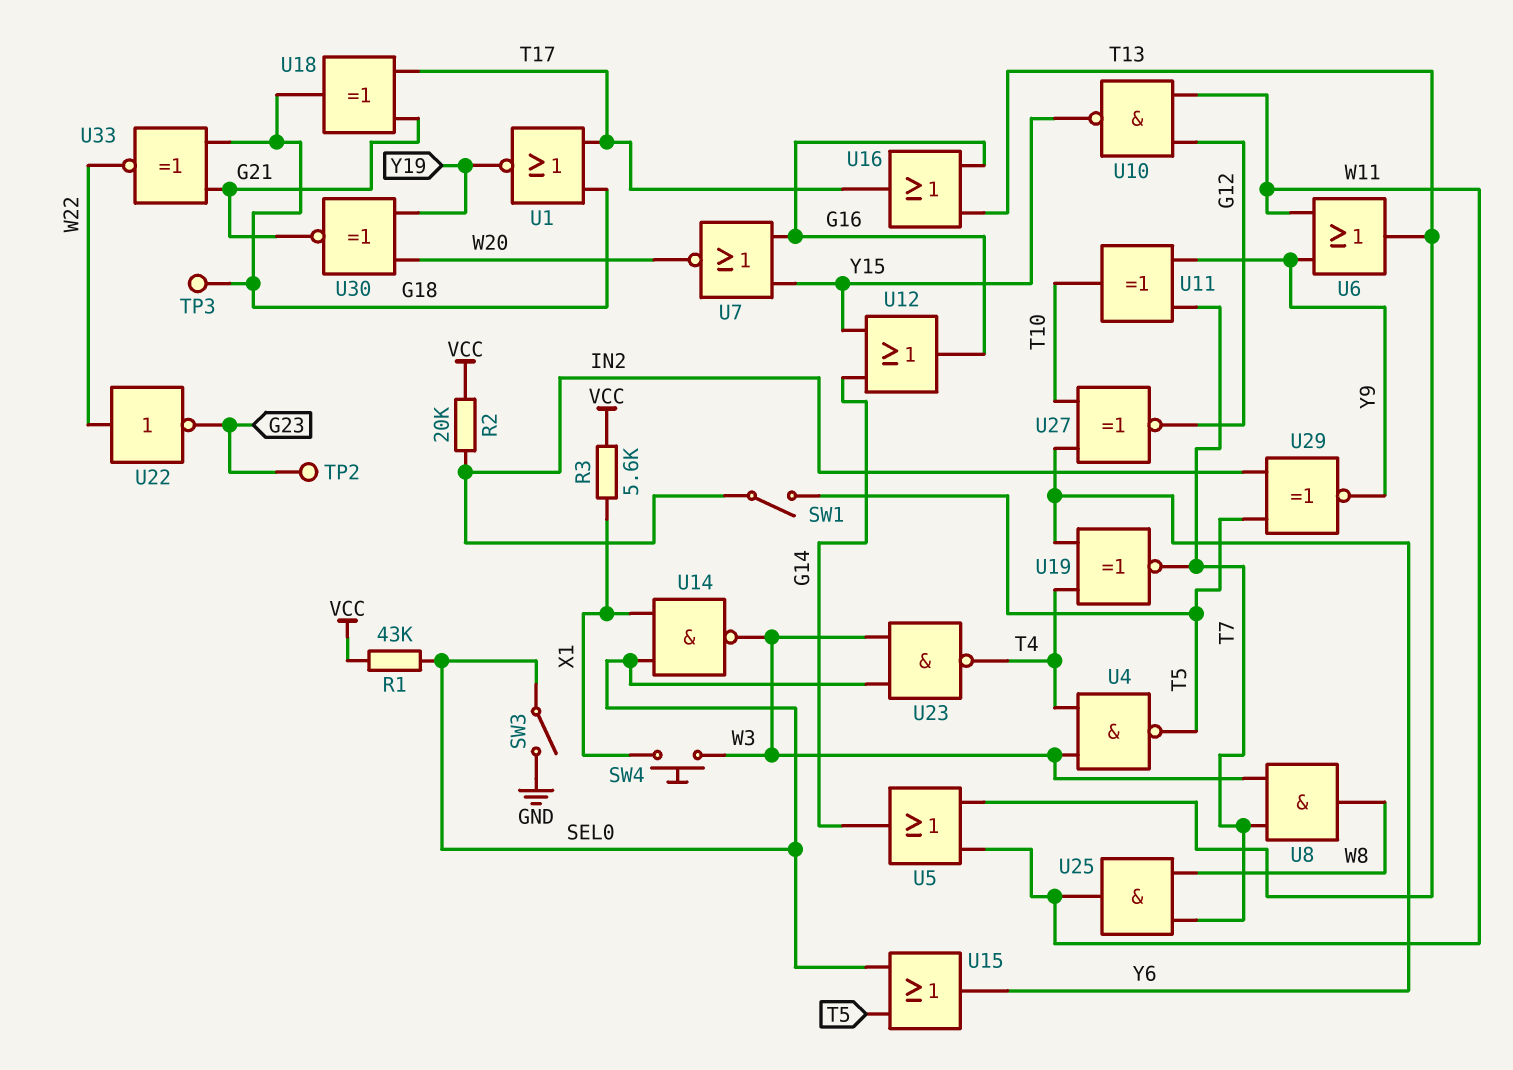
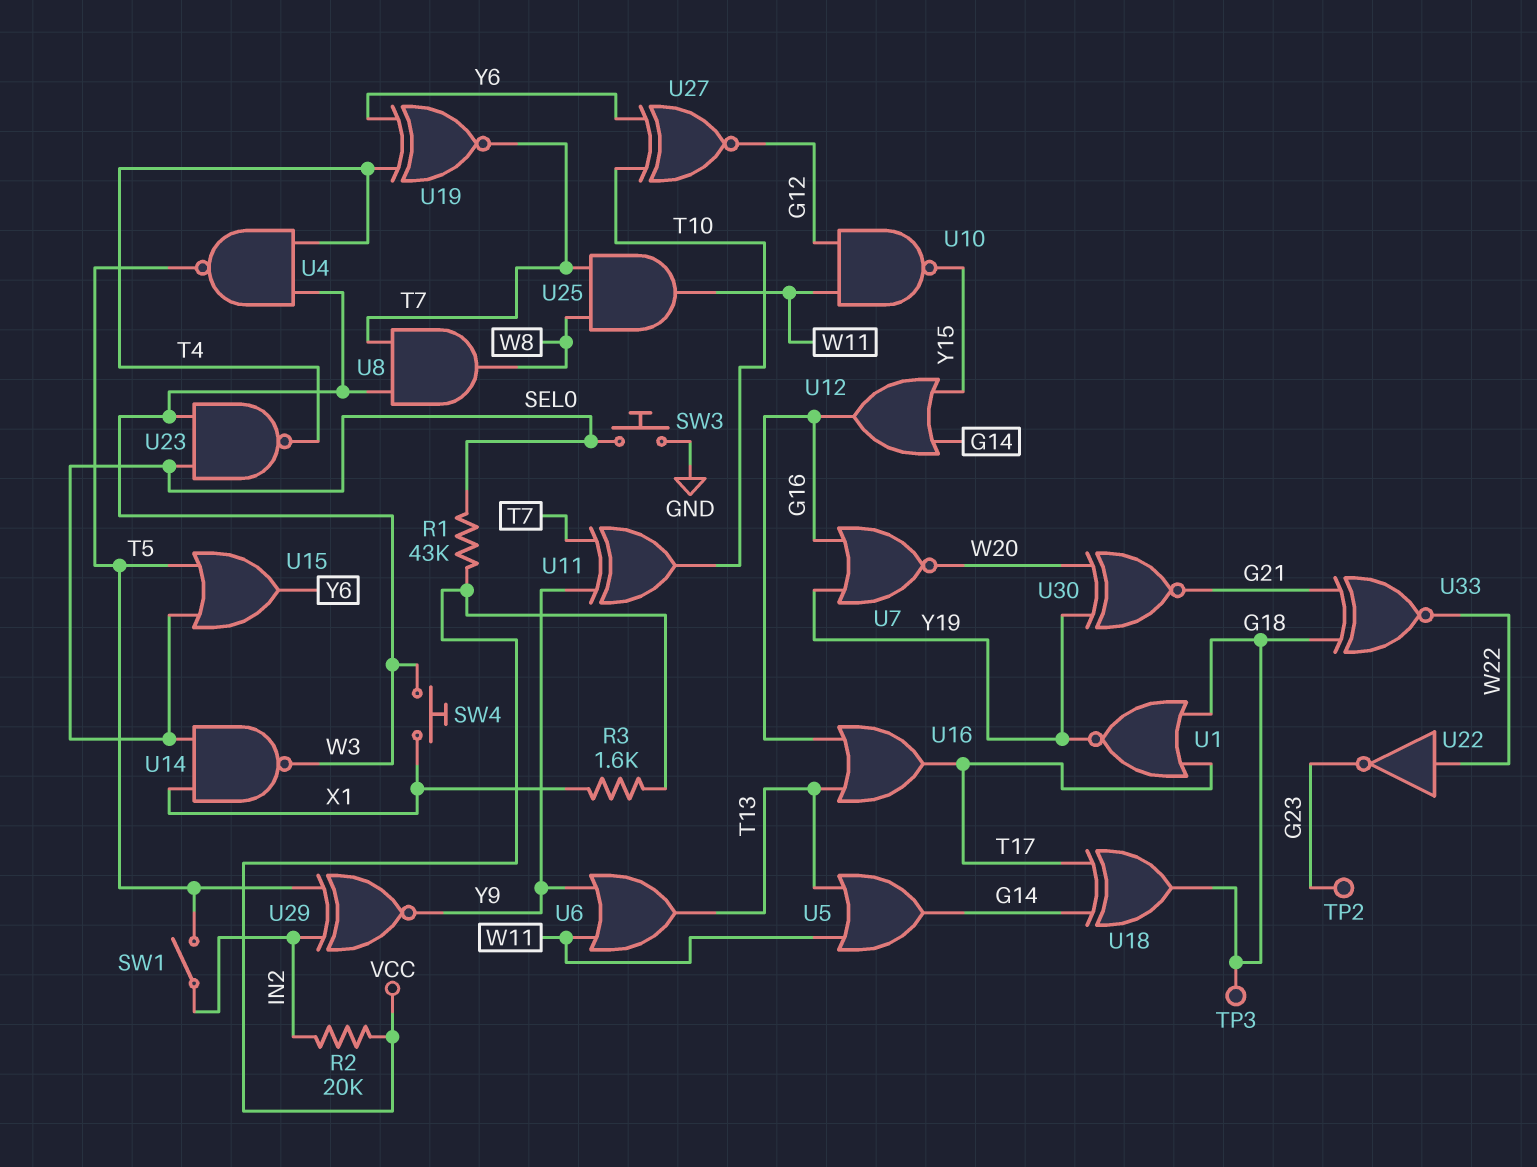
R3: 5.6k (VCC, X1) -> 1.6k (VCC, X1)
SW3: switch (GND, SEL0) -> button (GND, SEL0)
U7: NOR (in G16, in Y15, out W20) -> NOR (in G16, in Y19, out W20)
U18: XOR (in G21, in T17, out G18) -> XOR (in G14, in T17, out G18)

